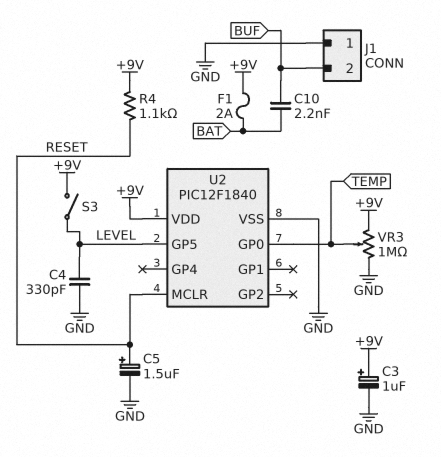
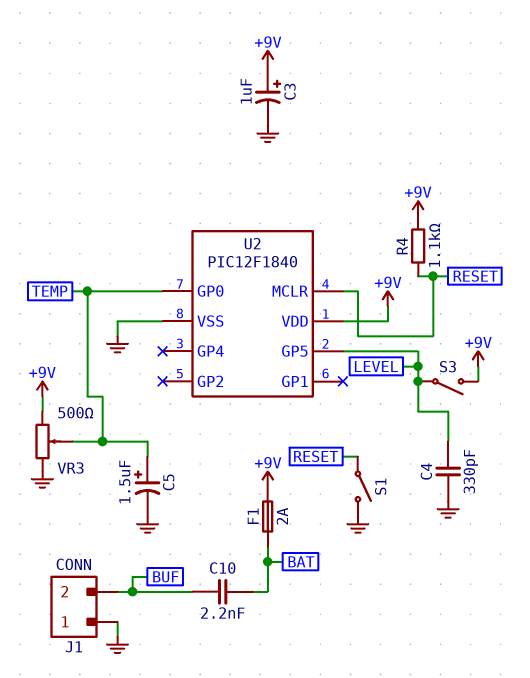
C5: 1.5uF (plus RESET, minus GND) -> 1.5uF (plus TEMP, minus GND)
S1: none -> switch (GND, RESET)
VR3: 1M (+9V, GND, wiper TEMP) -> 500 (+9V, GND, wiper TEMP)

